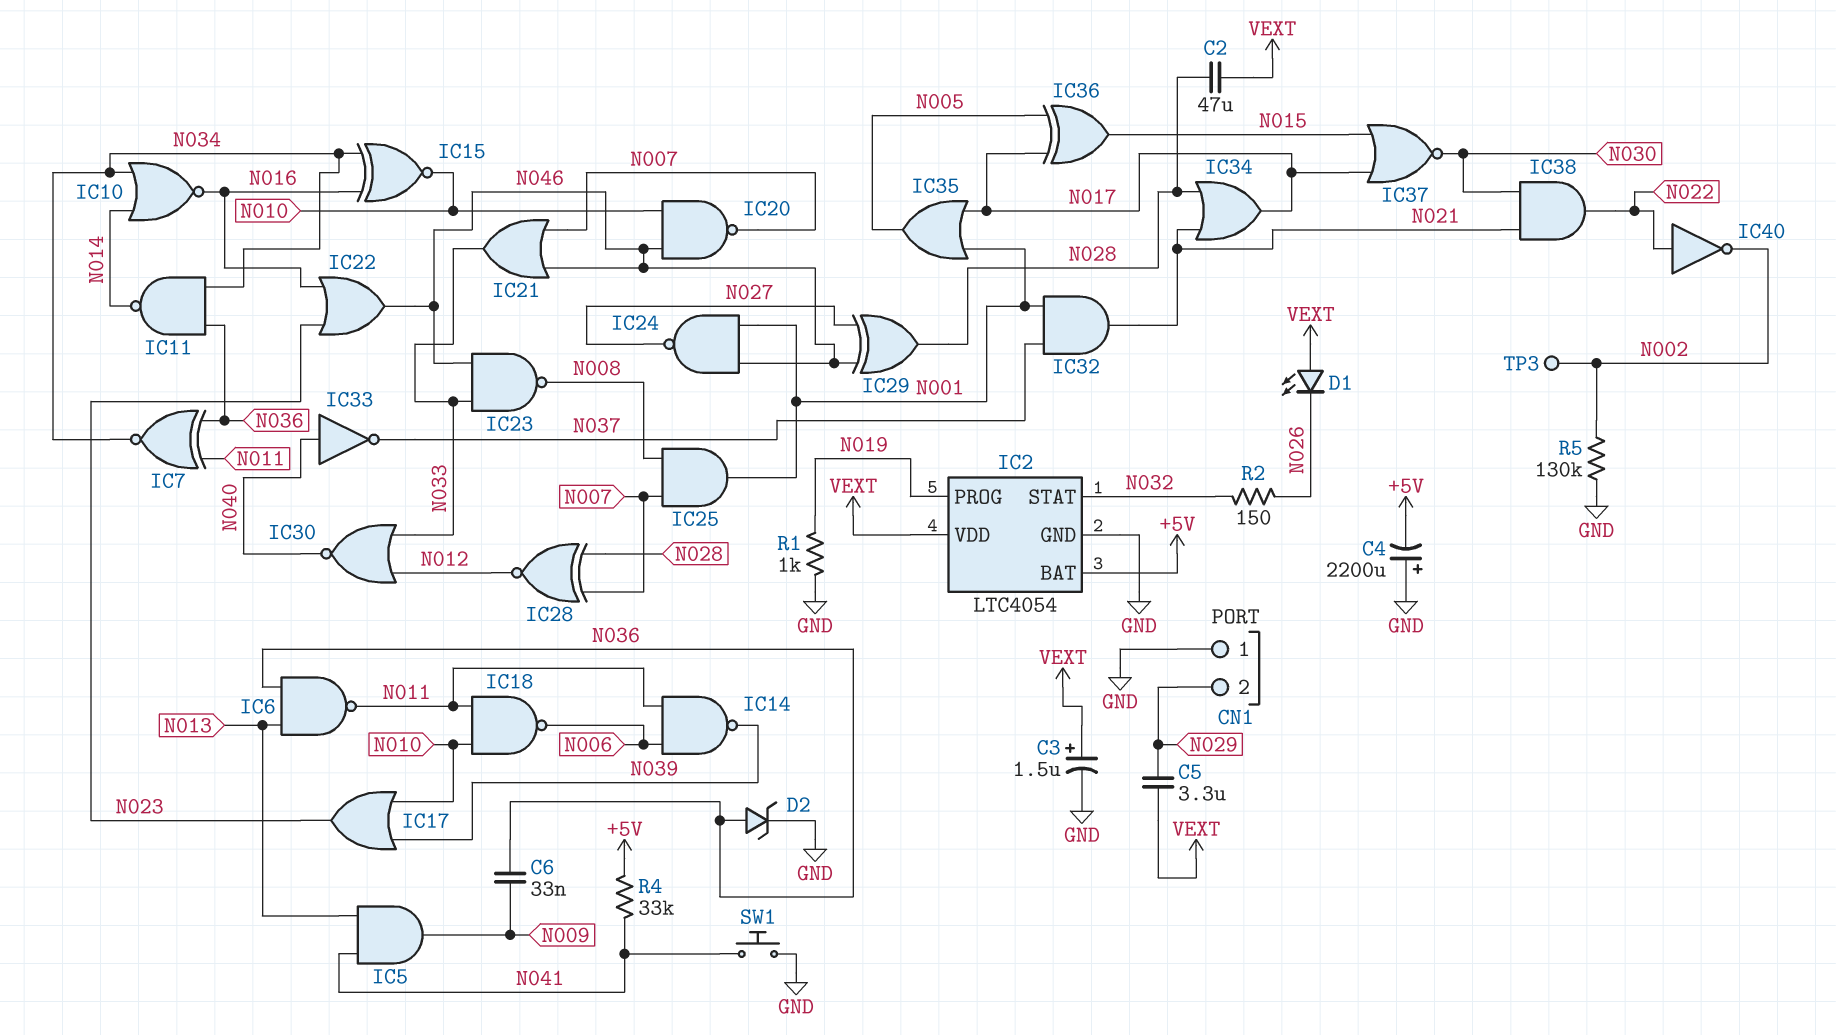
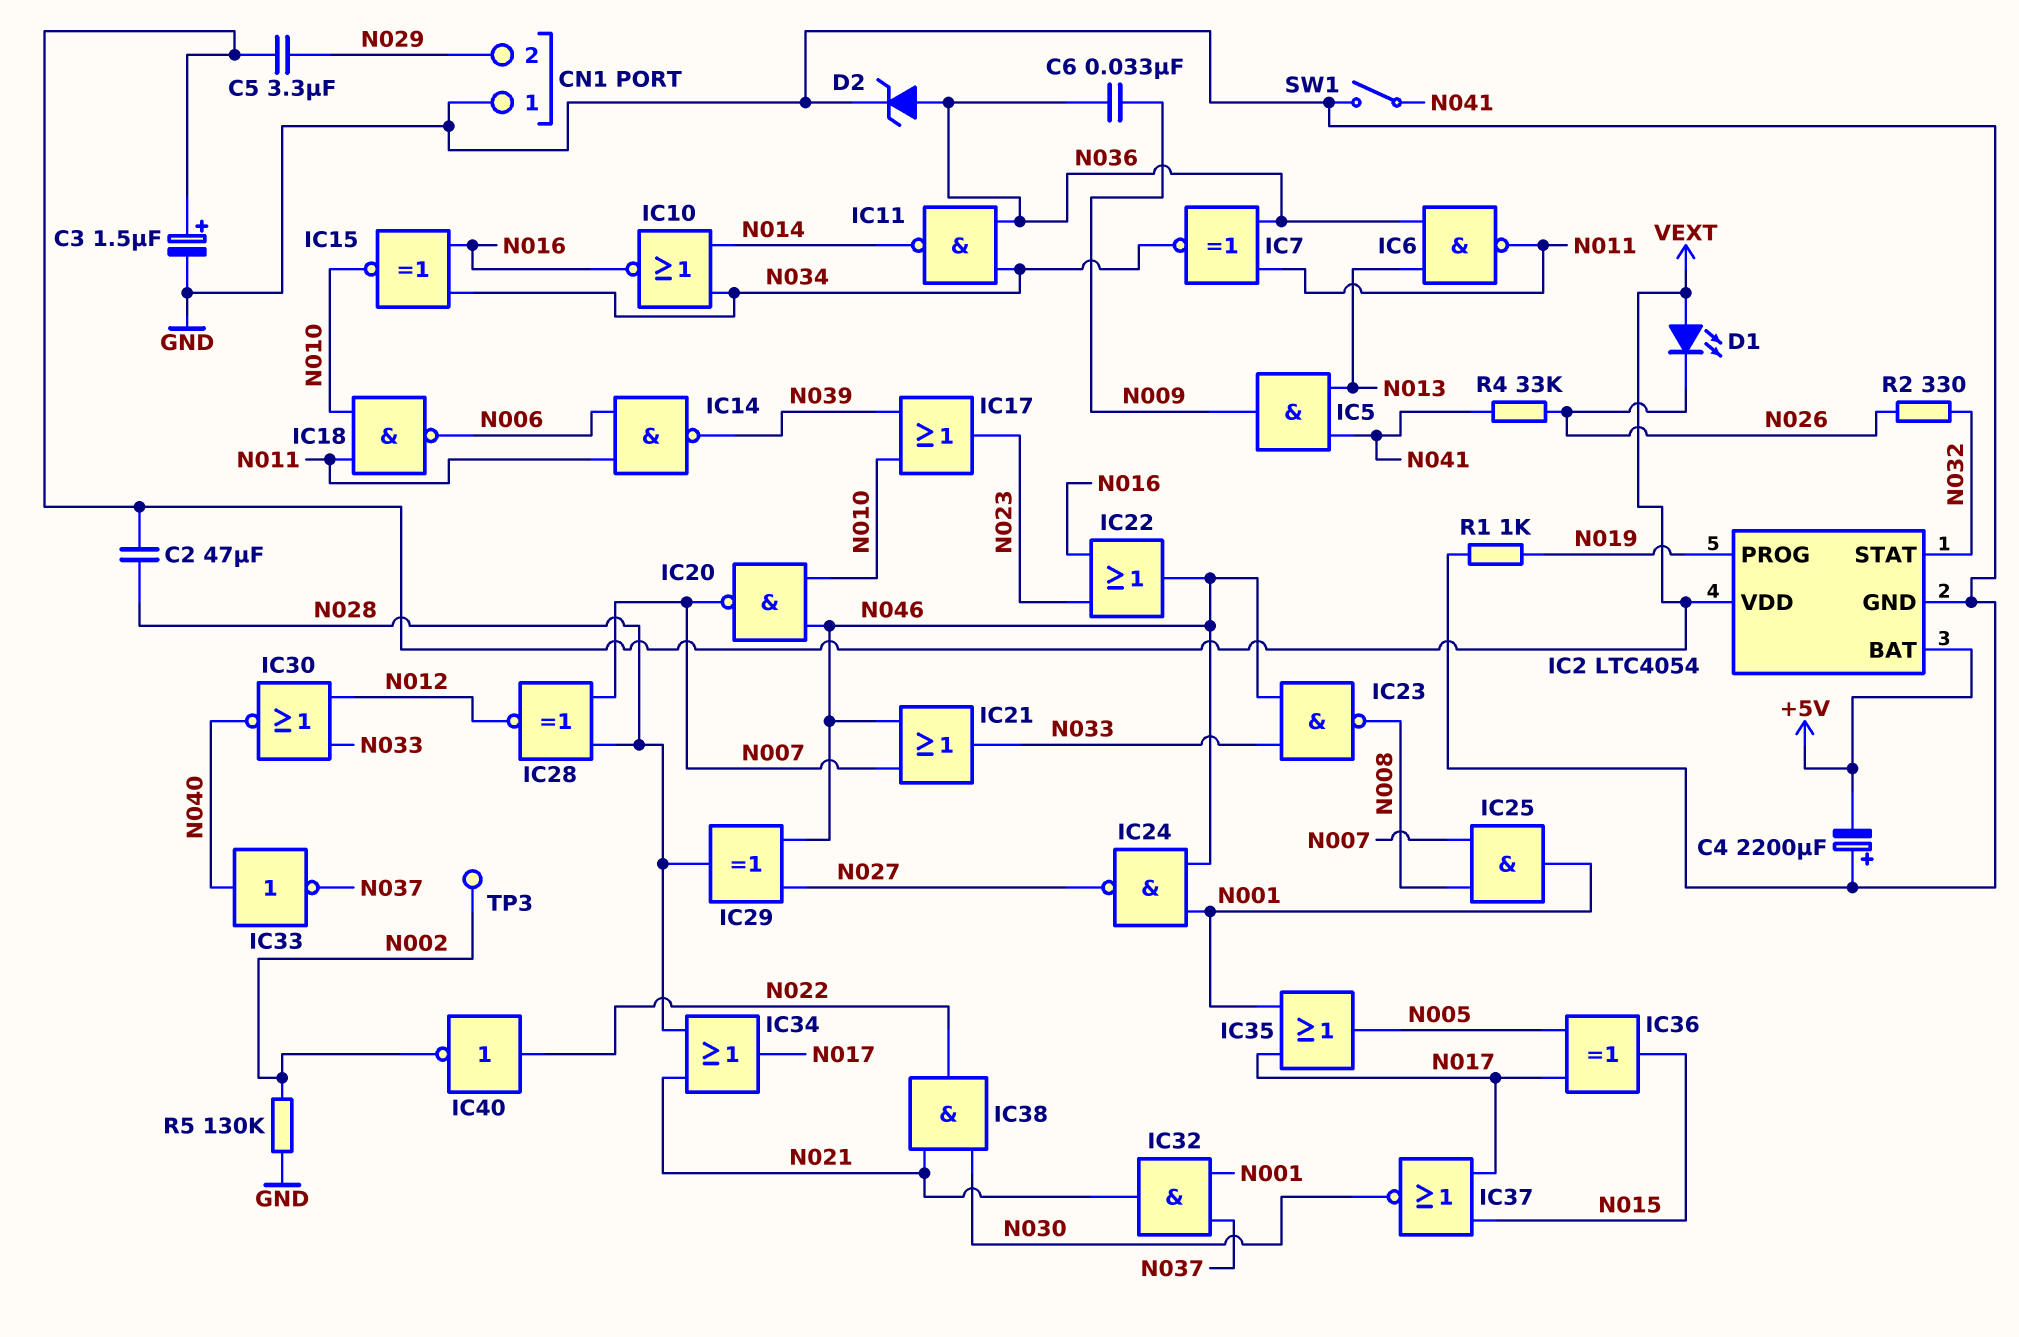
R2: 150 (N026, N032) -> 330 (N026, N032)
R4: 33k (+5V, N041) -> 33k (N026, N041)
SW1: button (GND, N041) -> switch (GND, N041)

